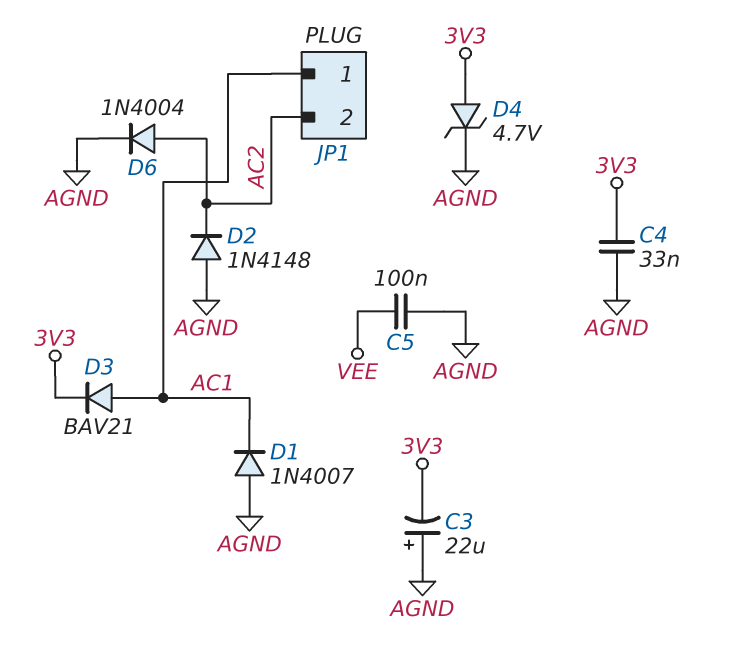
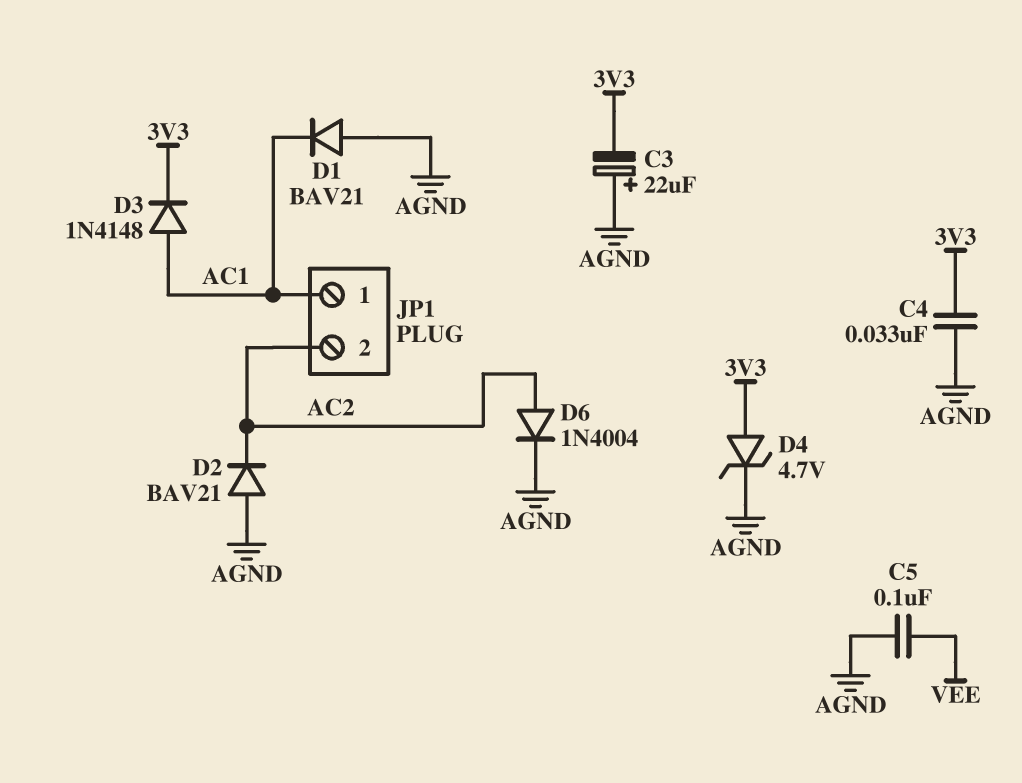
D1: diode 1N4007 (A AGND, K AC1) -> diode BAV21 (A AGND, K AC1)
D2: diode 1N4148 (A AGND, K AC2) -> diode BAV21 (A AGND, K AC2)
D3: diode BAV21 (A AC1, K 3V3) -> diode 1N4148 (A AC1, K 3V3)

